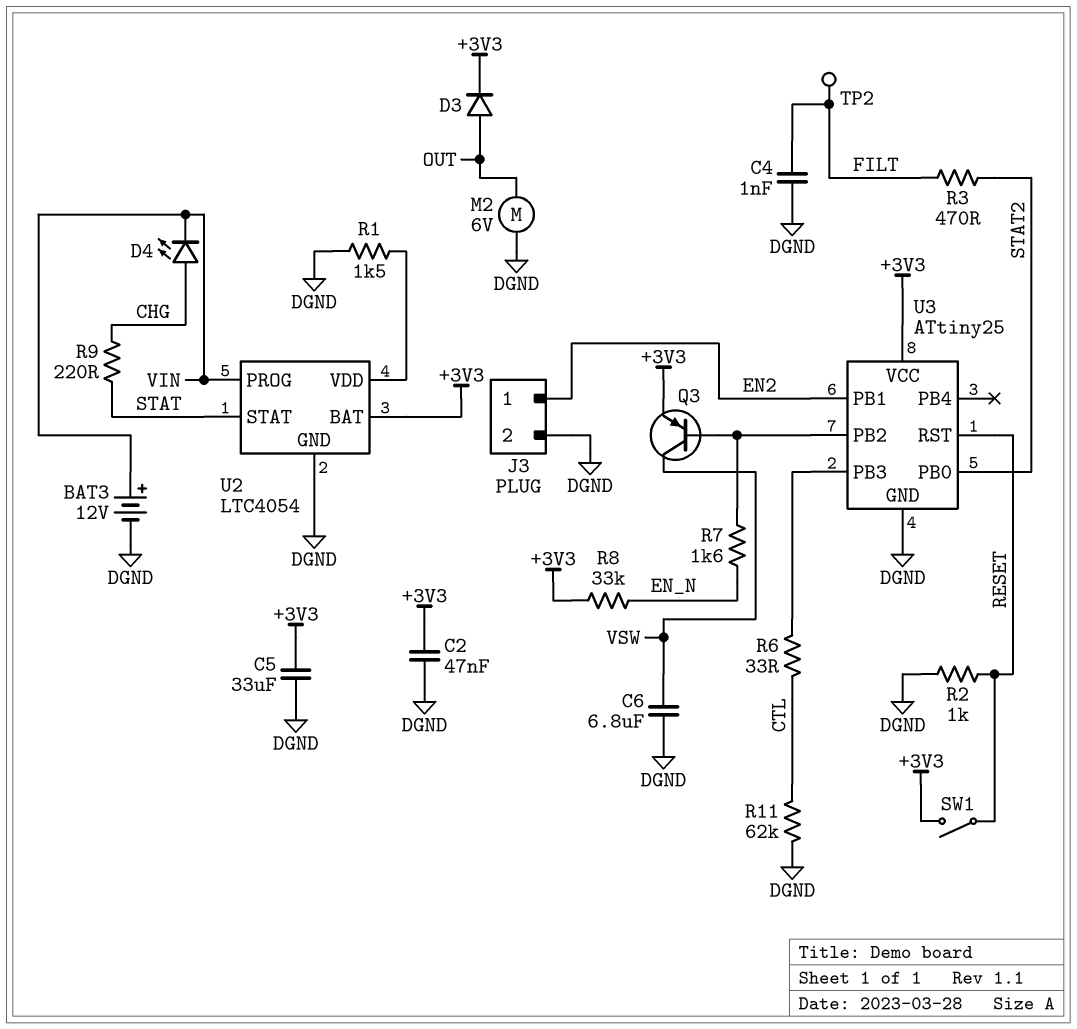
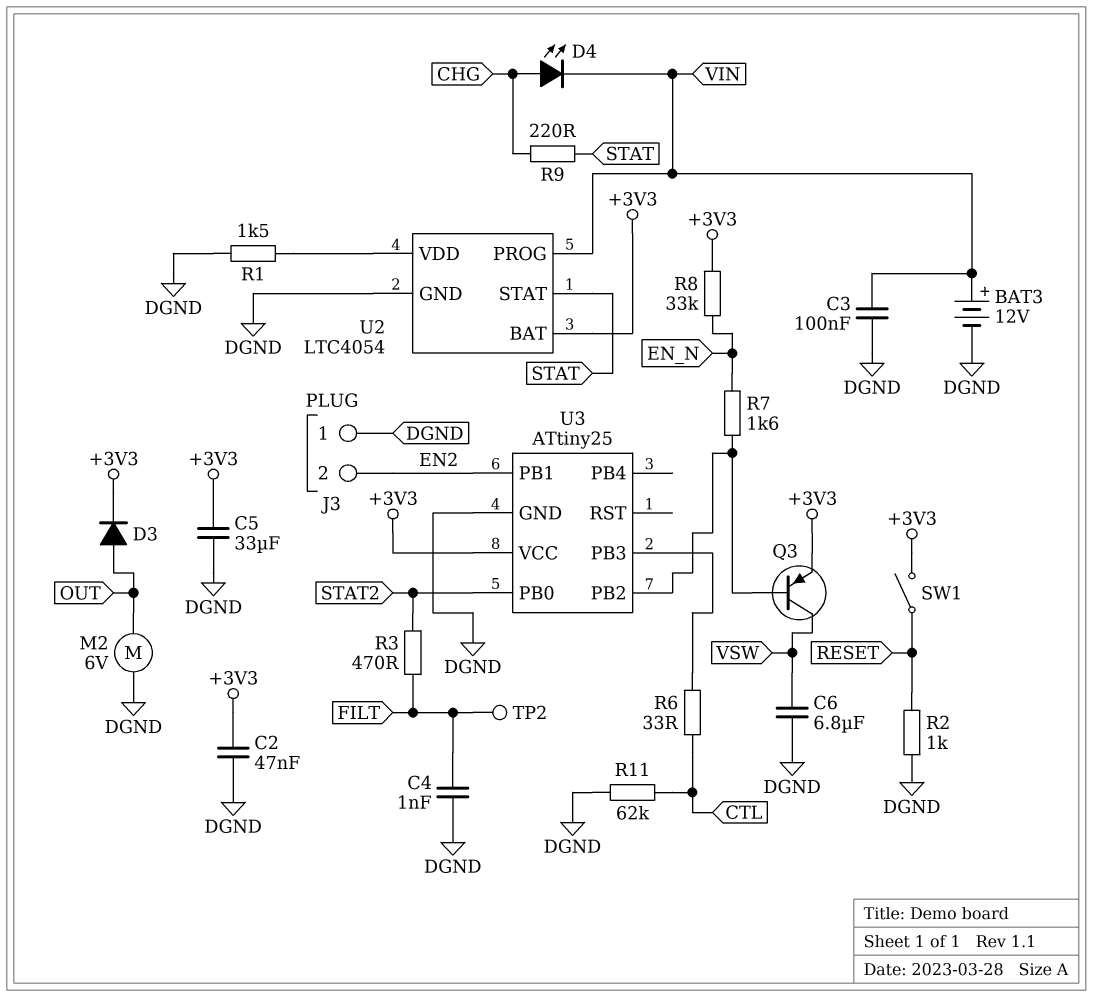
C3: none -> 100nF (DGND, VIN)
J3 pin 1: EN2 -> DGND
J3 pin 2: DGND -> EN2
U3 pin RST: RESET -> none

